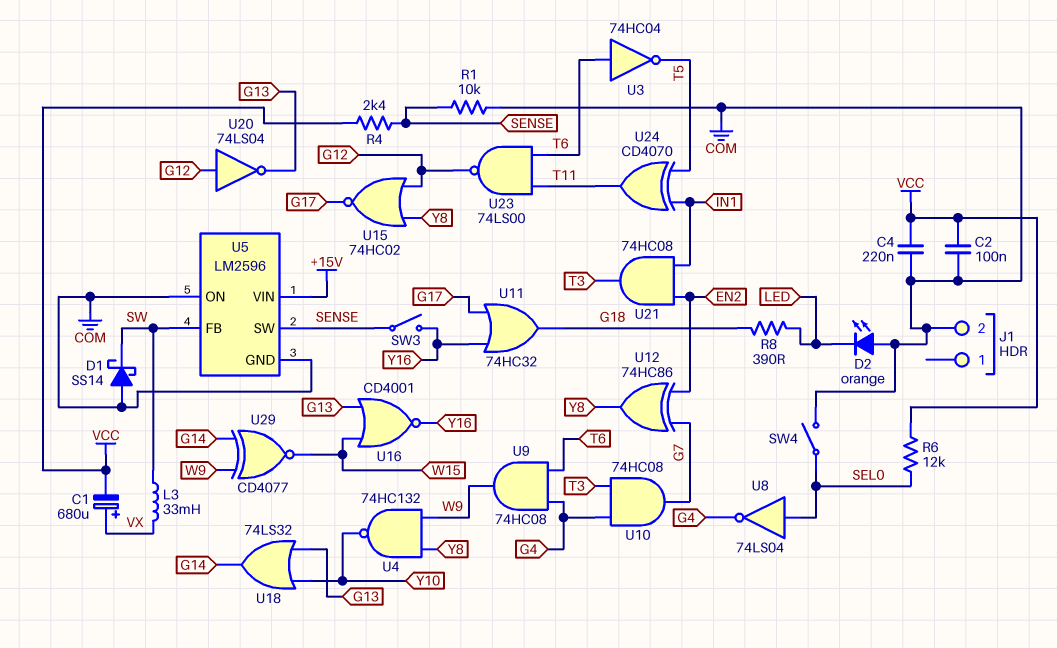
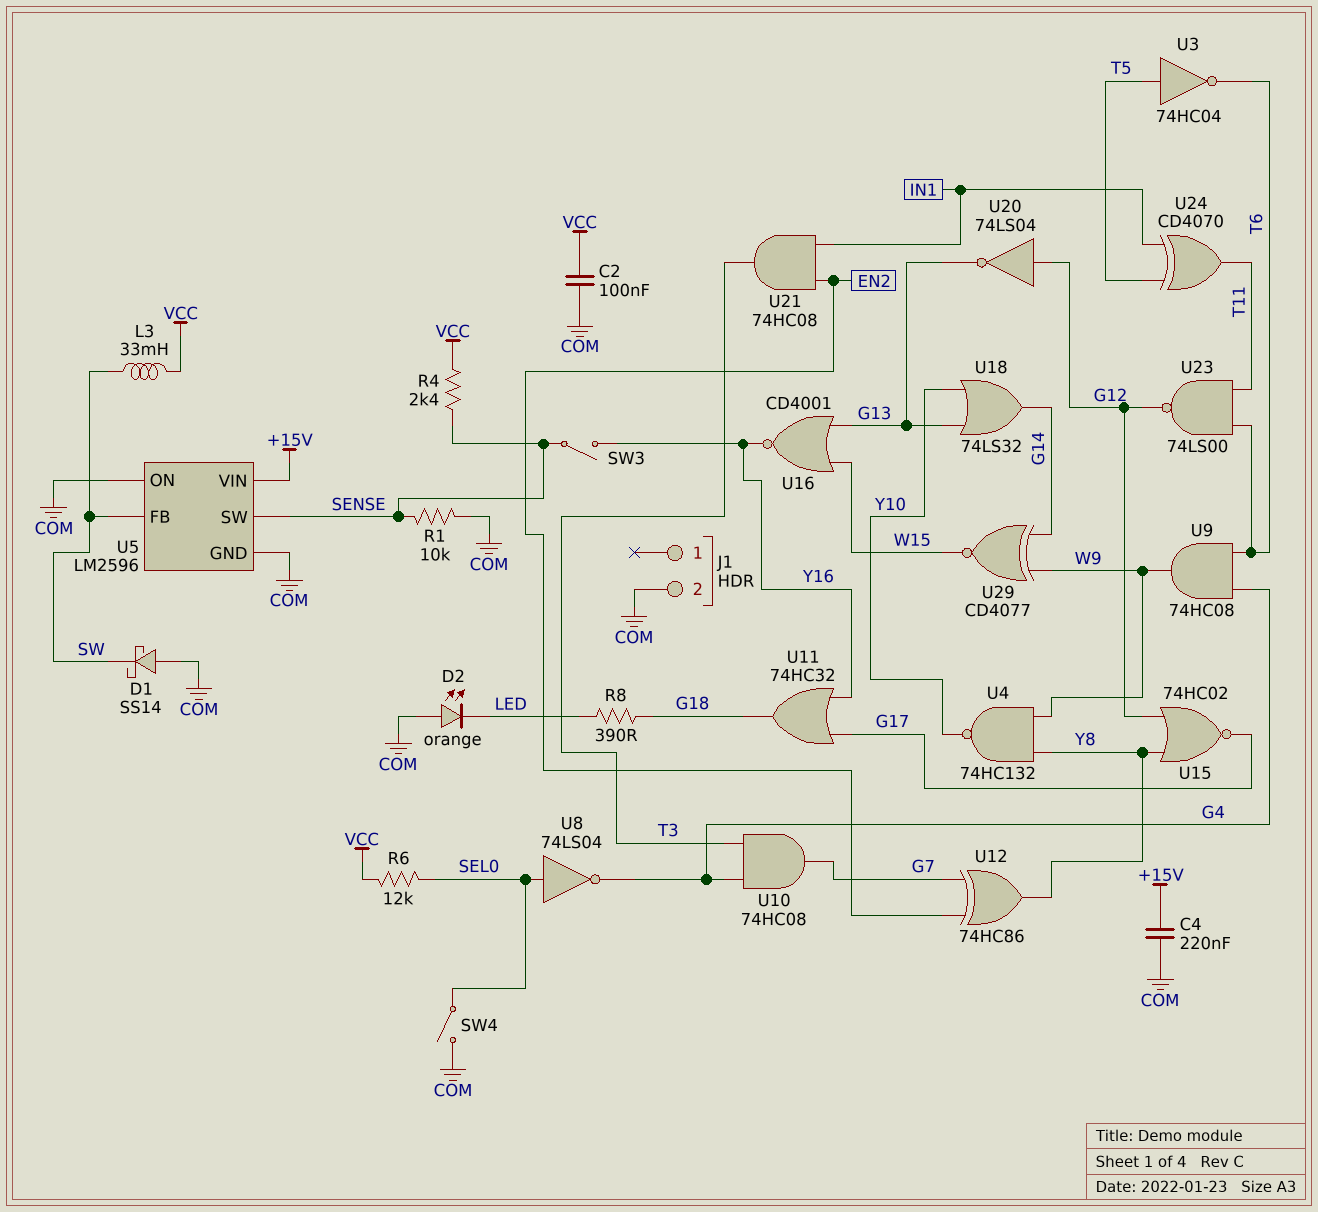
C1: 680uF (plus VX, minus VCC) -> none
C4: 220nF (COM, VCC) -> 220nF (+15V, COM)
L3: 33mH (SW, VX) -> 33mH (SW, VCC)
U3: NOT 74HC04 (in T6, out T5) -> NOT 74HC04 (in T5, out T6)

